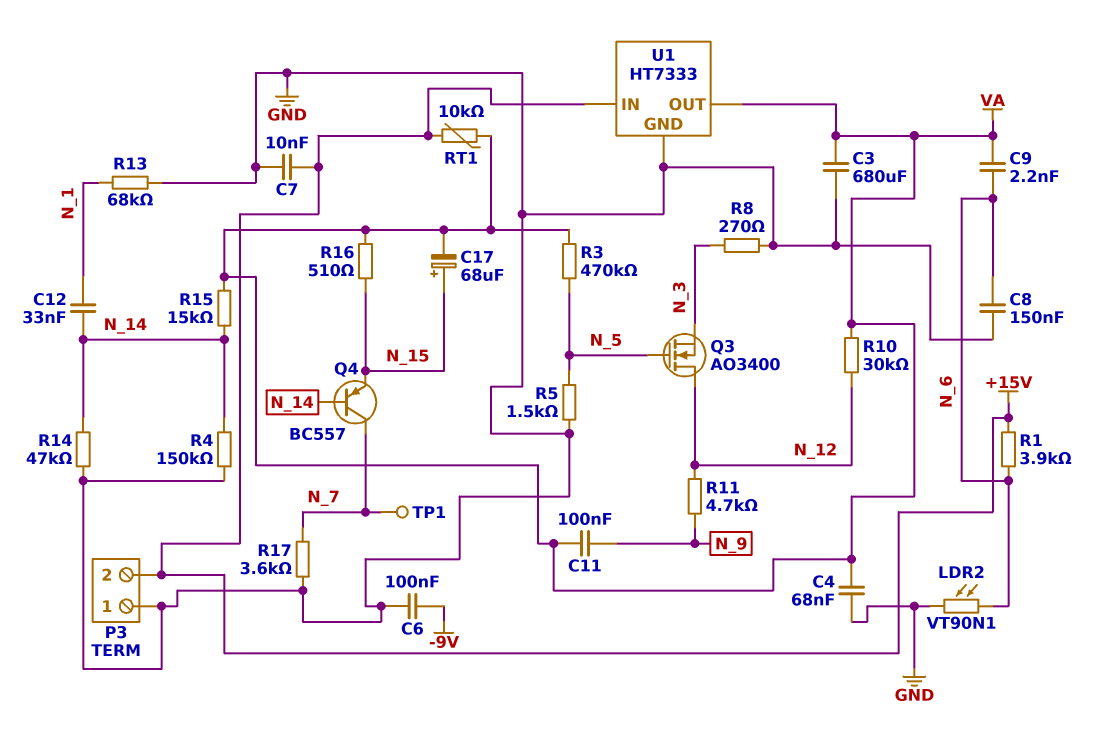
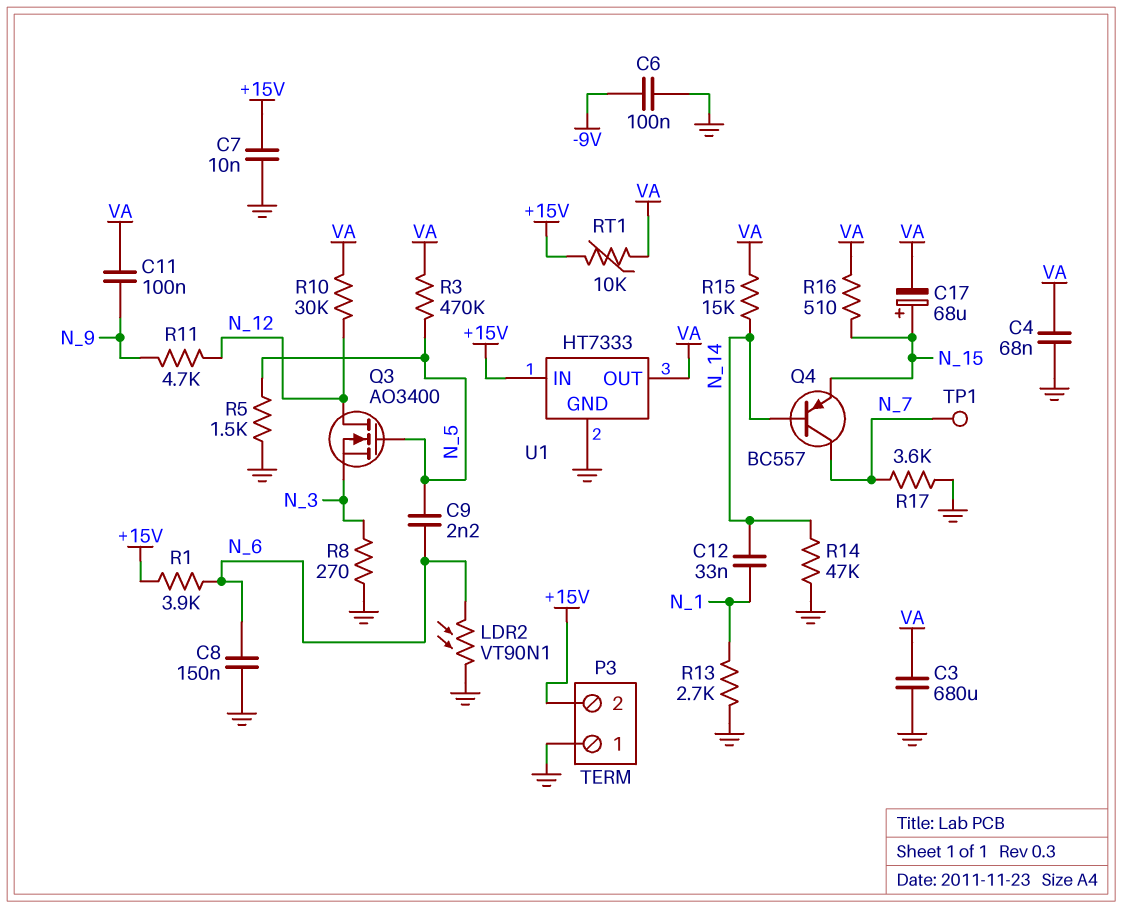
C9: 2.2nF (N_6, VA) -> 2.2nF (N_5, N_6)
R4: 150k (GND, N_14) -> none
R13: 68k (GND, N_1) -> 2.7k (GND, N_1)

